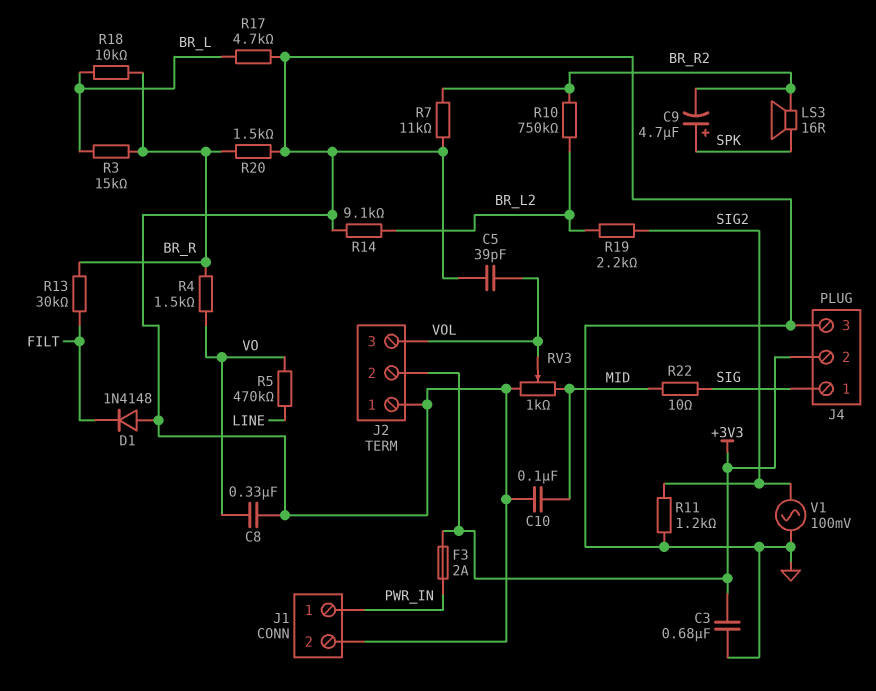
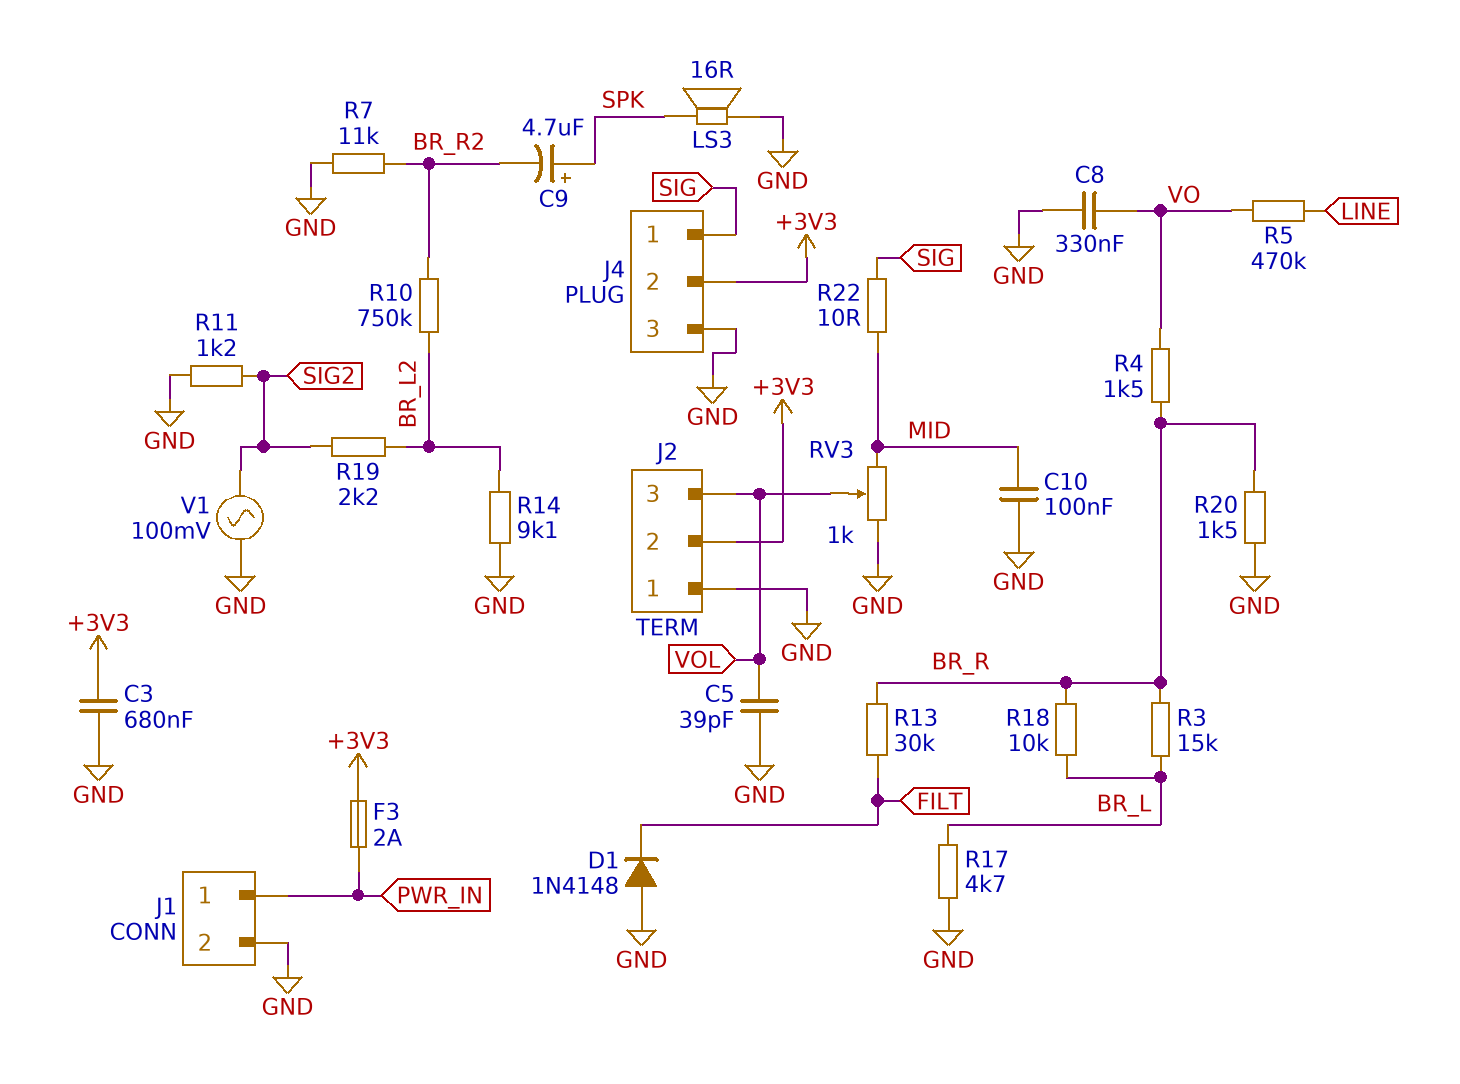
LS3: speaker 16R (BR_R2, SPK) -> speaker 16R (GND, SPK)

